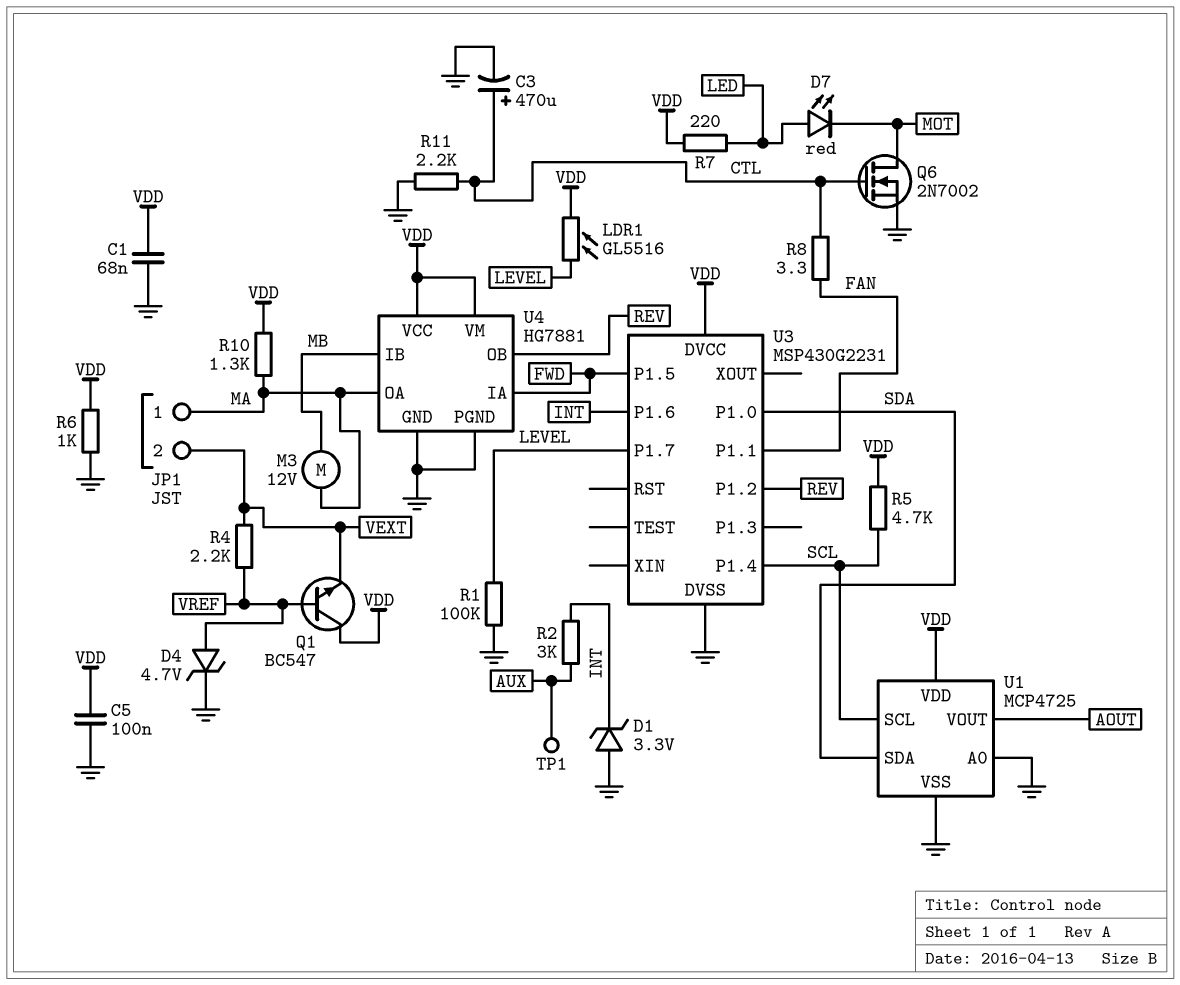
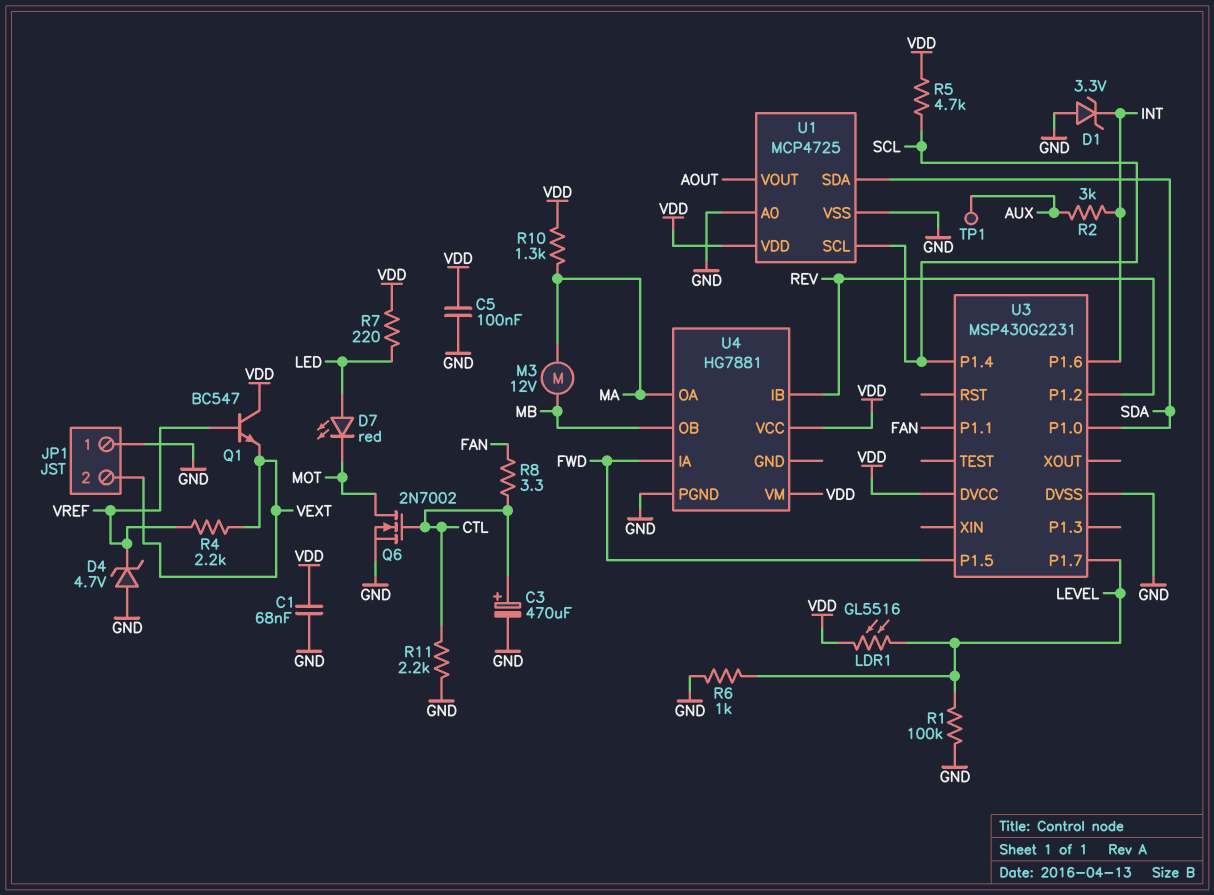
D4: zener 4.7V (A VREF, K GND) -> zener 4.7V (A GND, K VREF)
JP1 pin 1: MA -> GND
R6: 1k (GND, VDD) -> 1k (GND, LEVEL)
U4 pin GND: GND -> none
U4 pin IB: MB -> REV
U4 pin OB: REV -> MB

